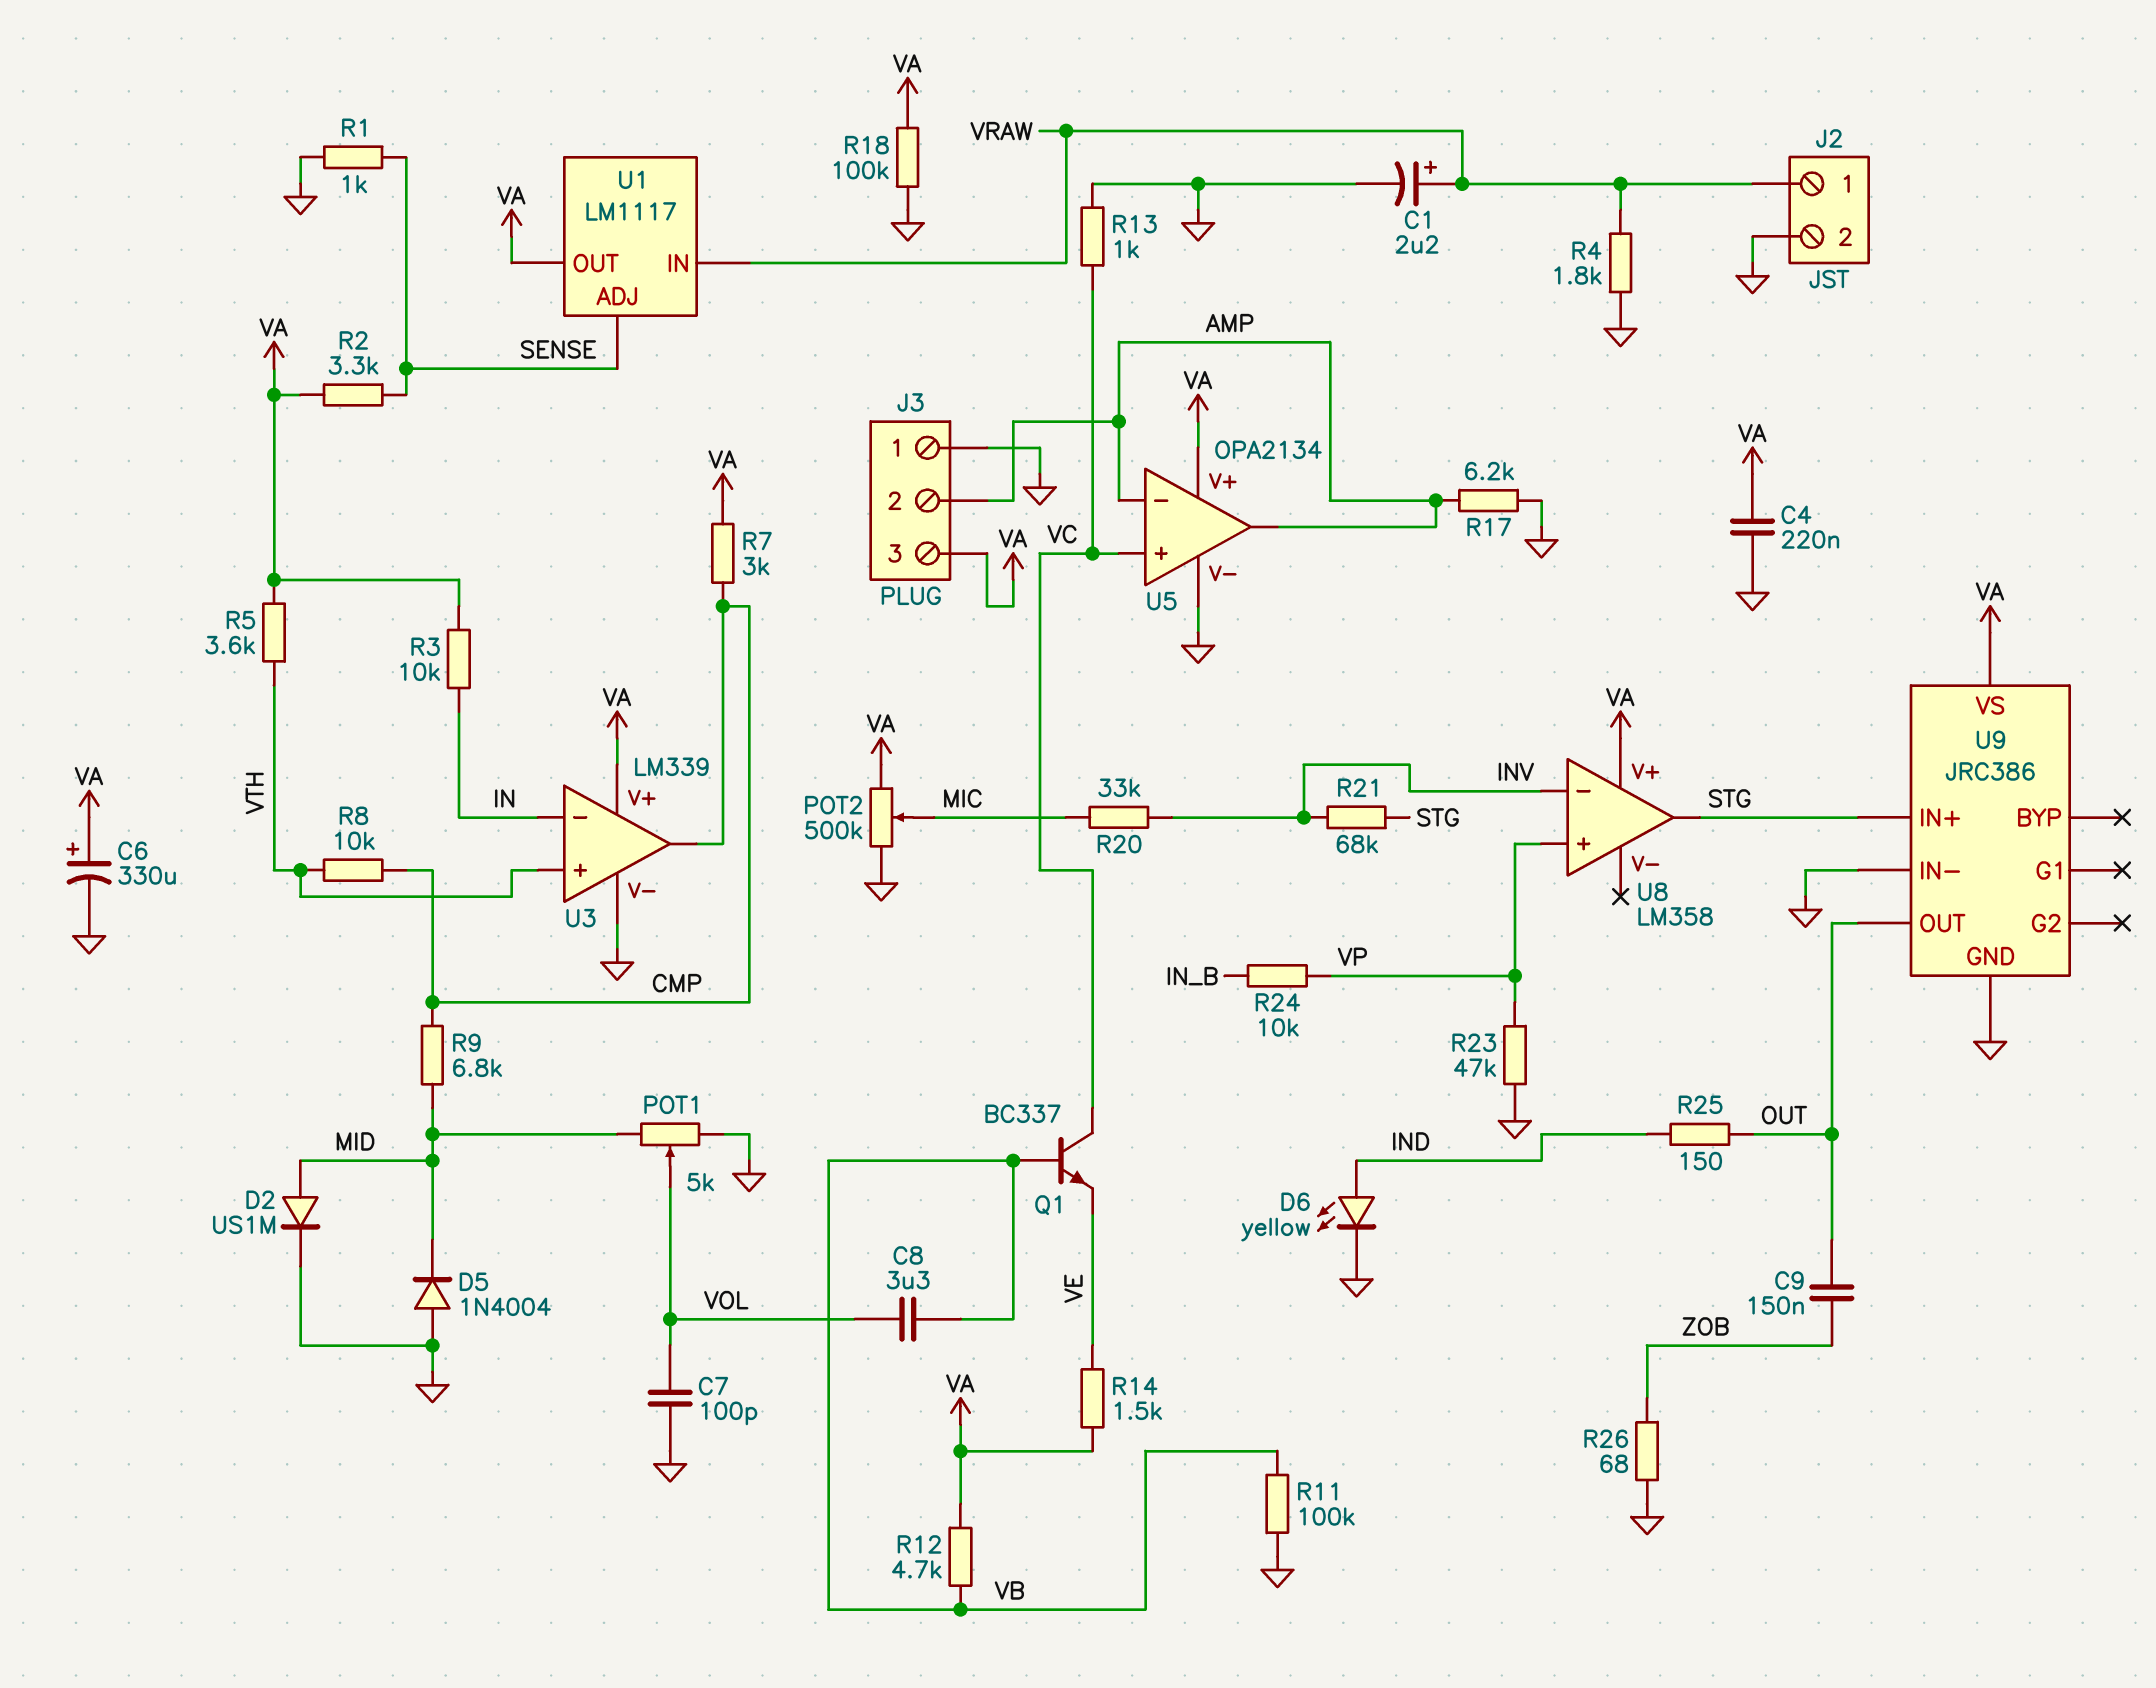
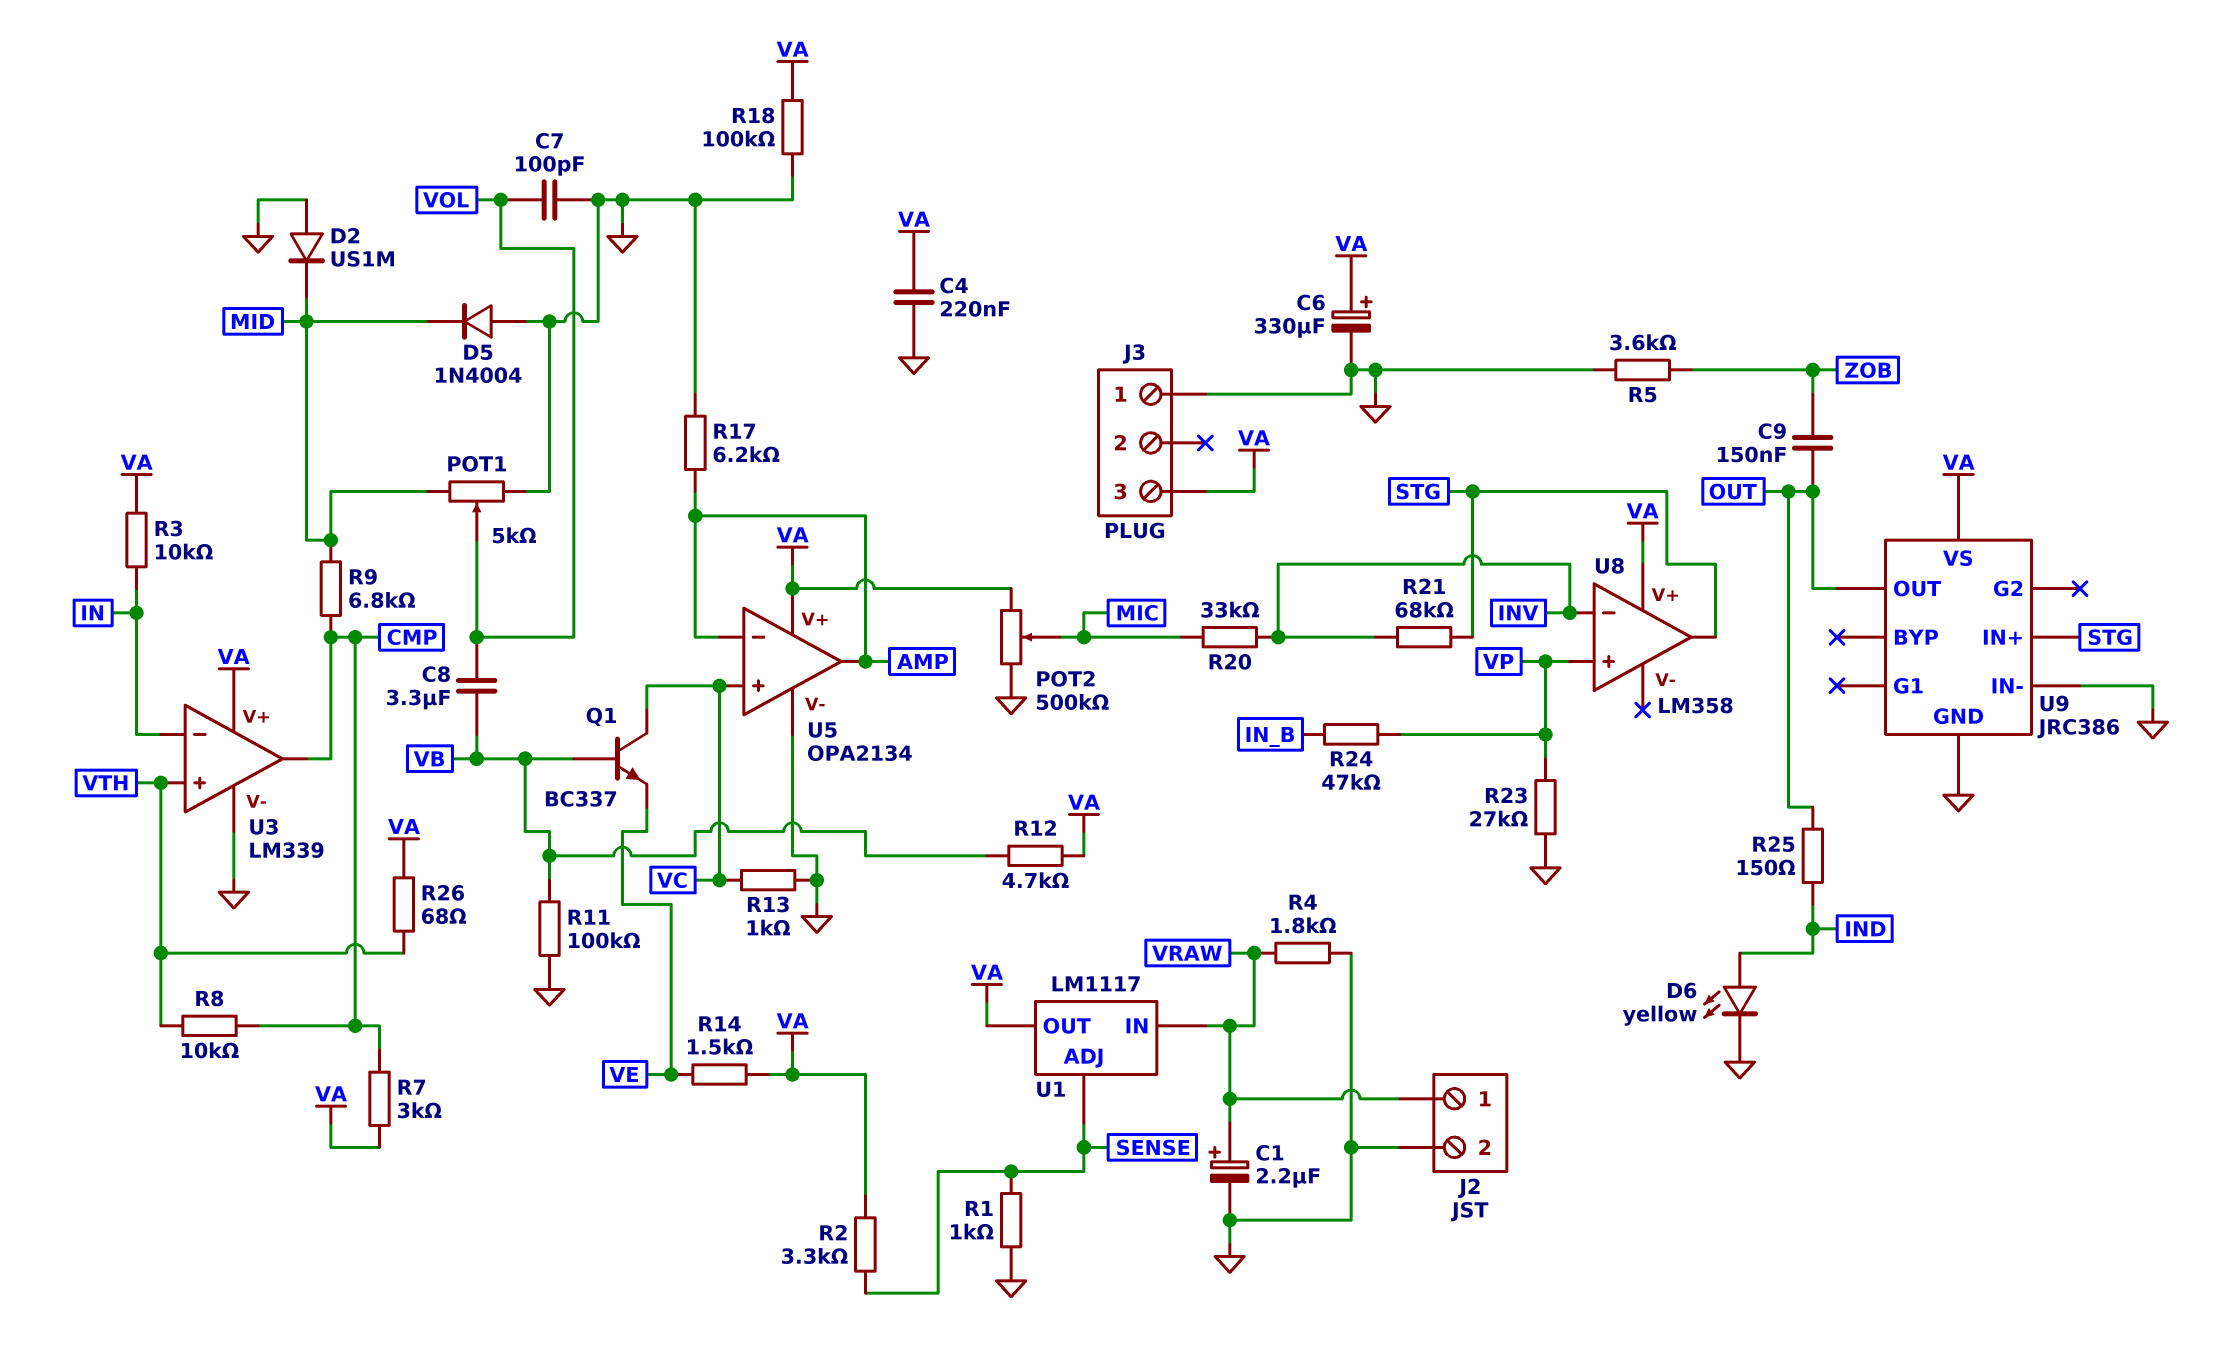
D2: diode US1M (A MID, K GND) -> diode US1M (A GND, K MID)
J3 pin 2: AMP -> none
R5: 3.6k (VA, VTH) -> 3.6k (GND, ZOB)
R23: 47k (GND, VP) -> 27k (GND, VP)
R24: 10k (IN_B, VP) -> 47k (IN_B, VP)
R26: 68 (GND, ZOB) -> 68 (VA, VTH)

